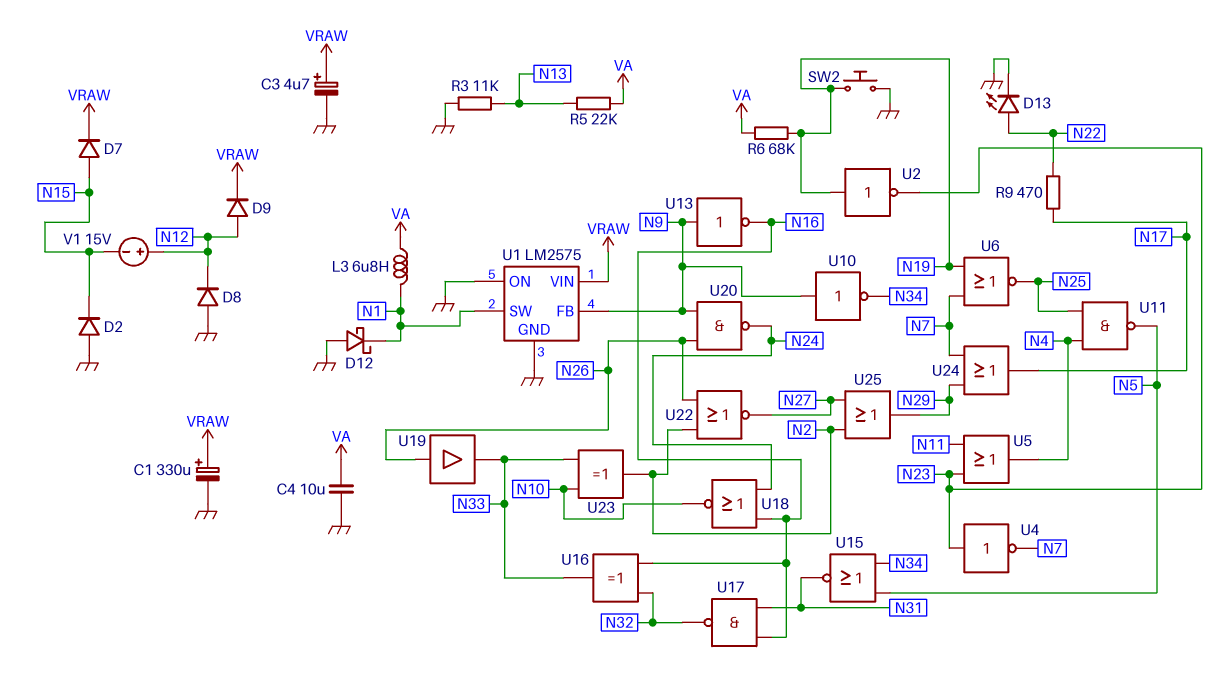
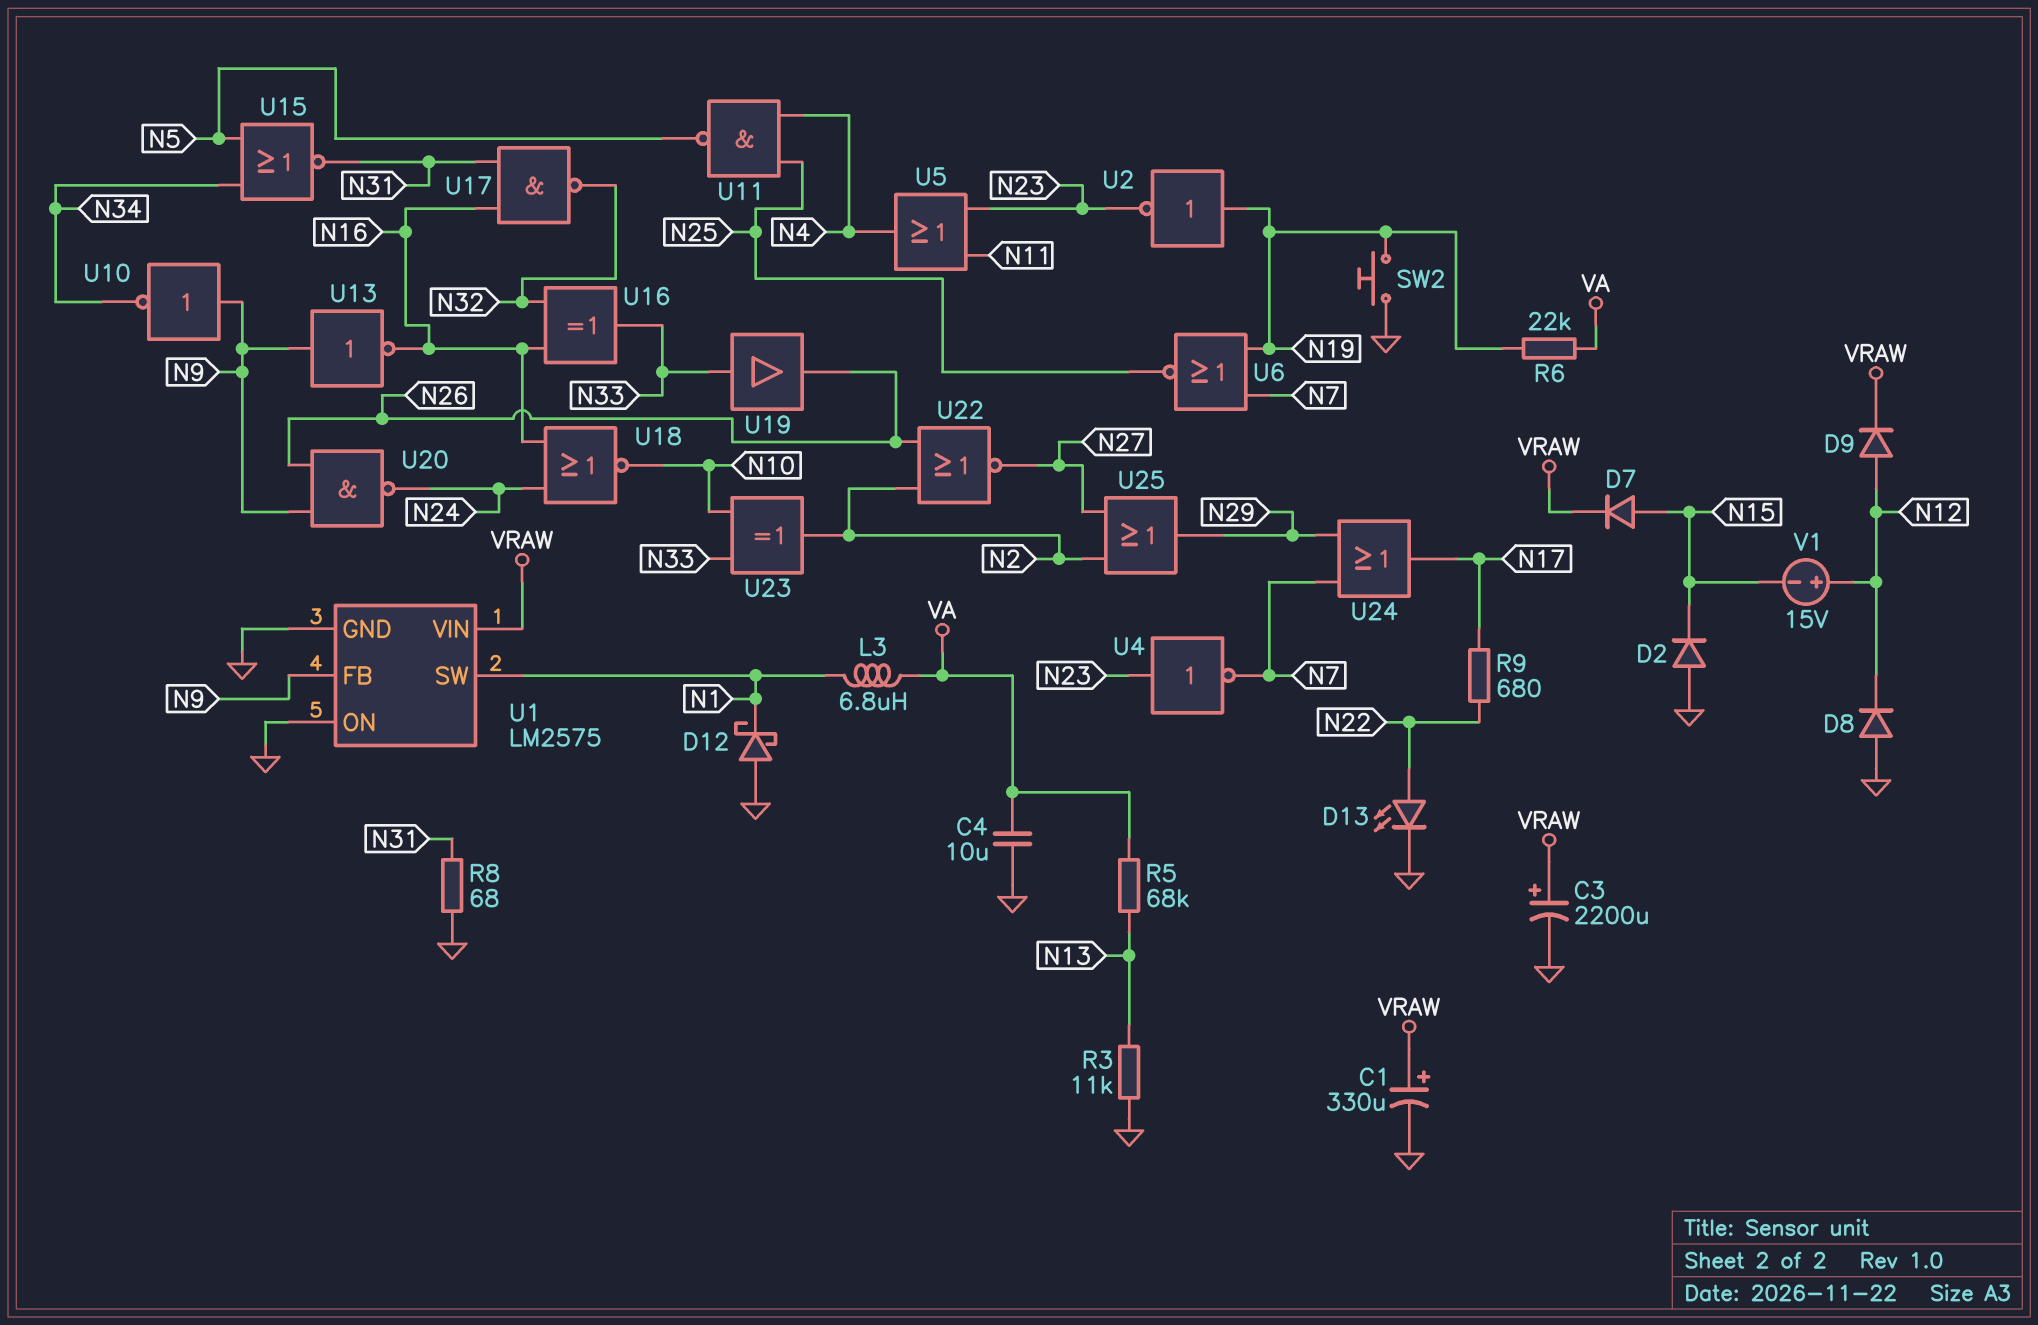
C3: 4.7uF (plus VRAW, minus GND) -> 2200uF (plus VRAW, minus GND)
R5: 22k (N13, VA) -> 68k (N13, VA)
R6: 68k (N19, VA) -> 22k (N19, VA)
R8: none -> 68 (GND, N31)
R9: 470 (N17, N22) -> 680 (N17, N22)
U19: buffer (in N26, out N33) -> buffer (in N33, out N26)

